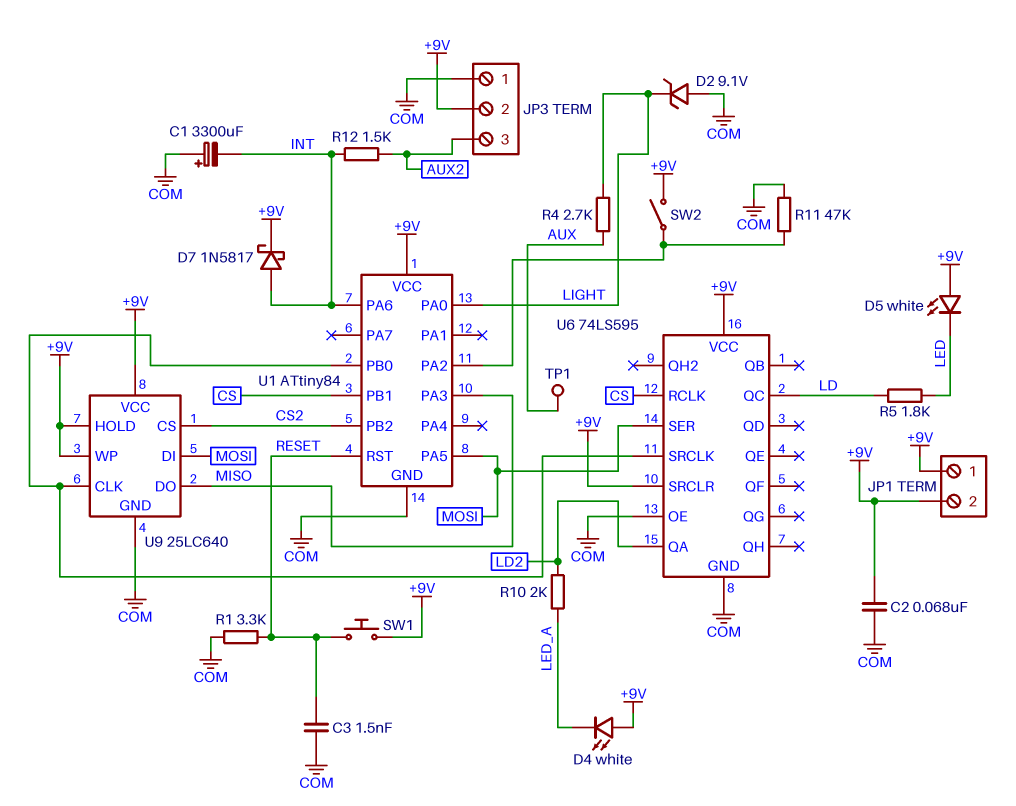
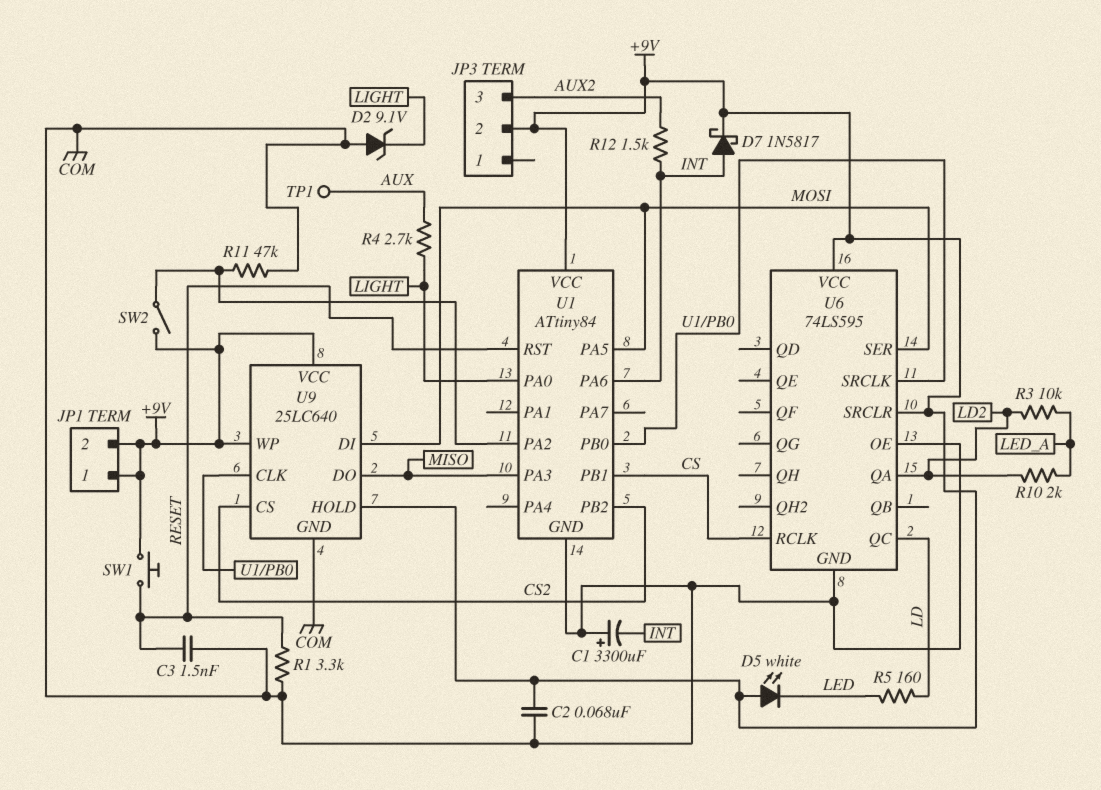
D4: LED white (A +9V, K LED_A) -> none
JP3 pin 1: COM -> none
R3: none -> 10k (LD2, LED_A)
R5: 1.8k (LD, LED) -> 160 (LD, LED)

